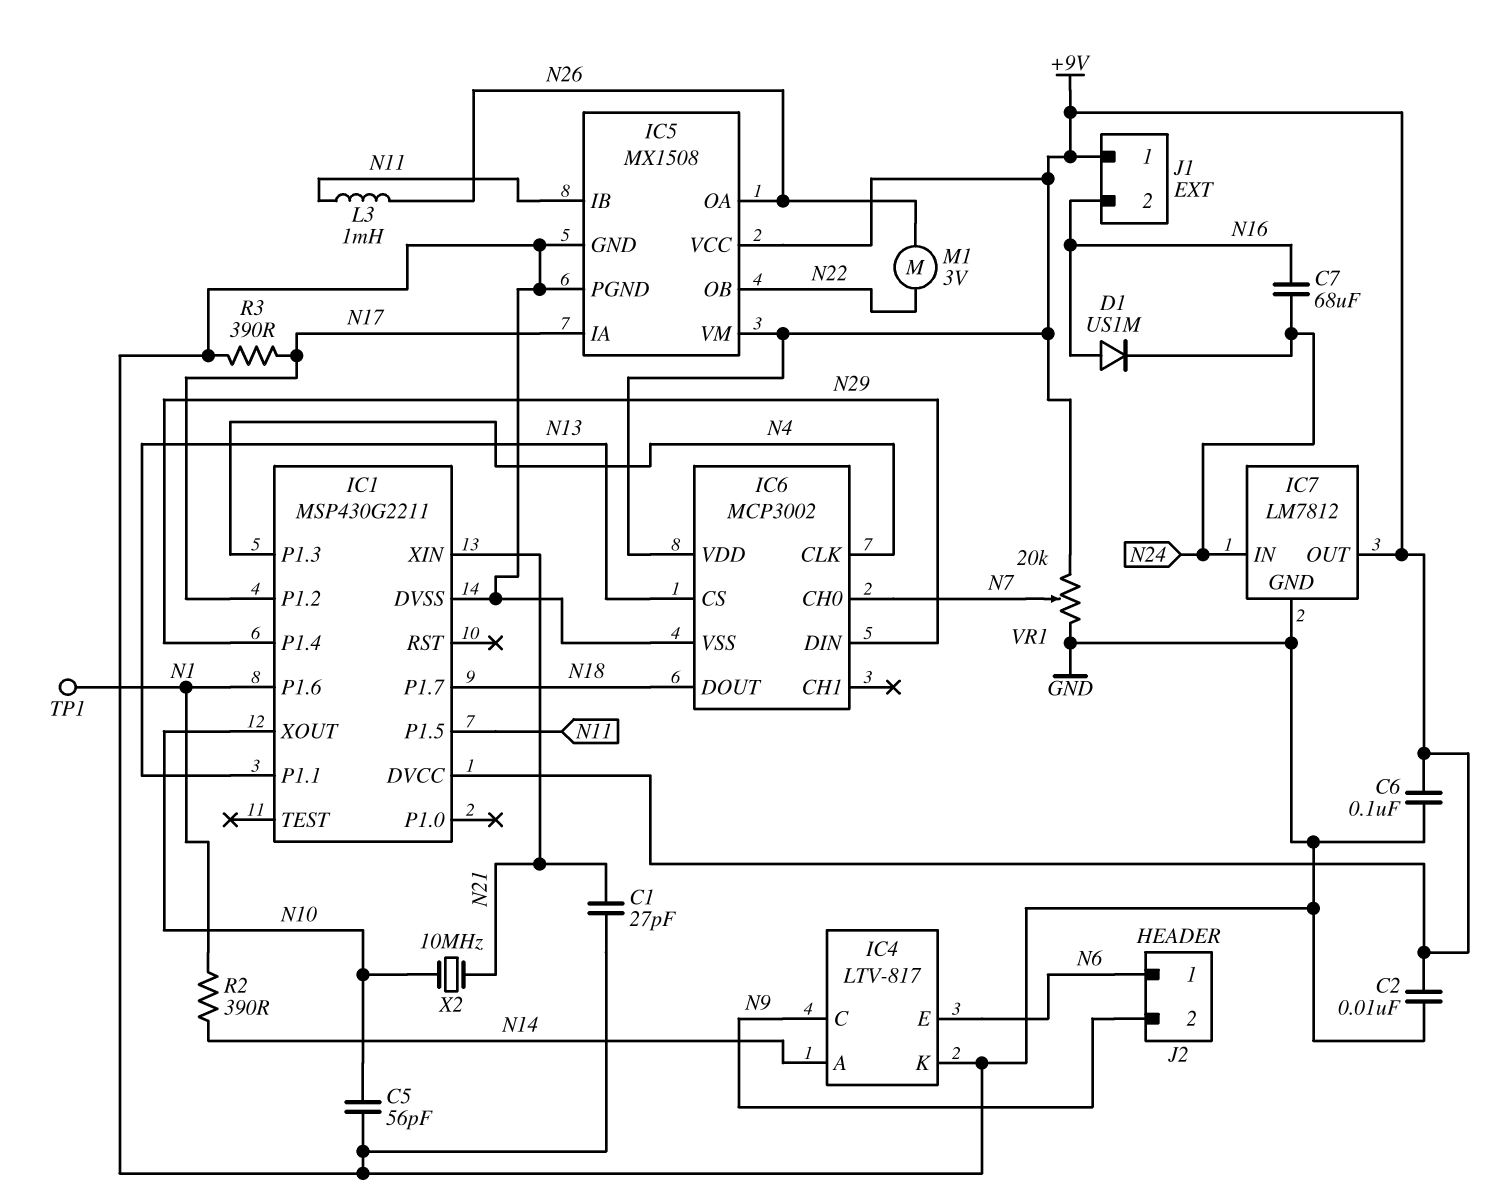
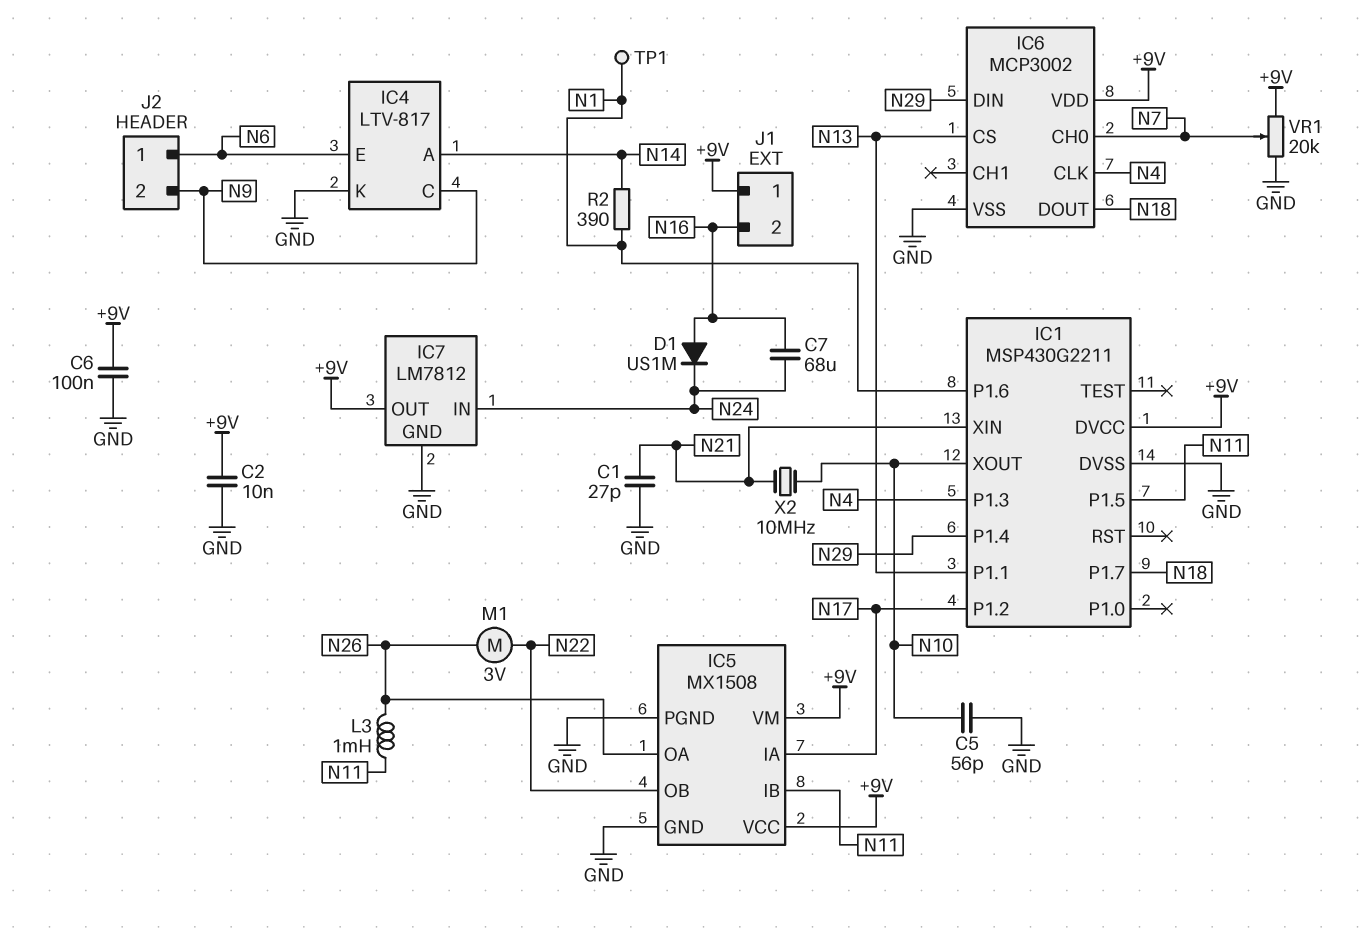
R3: 390 (GND, N17) -> none

